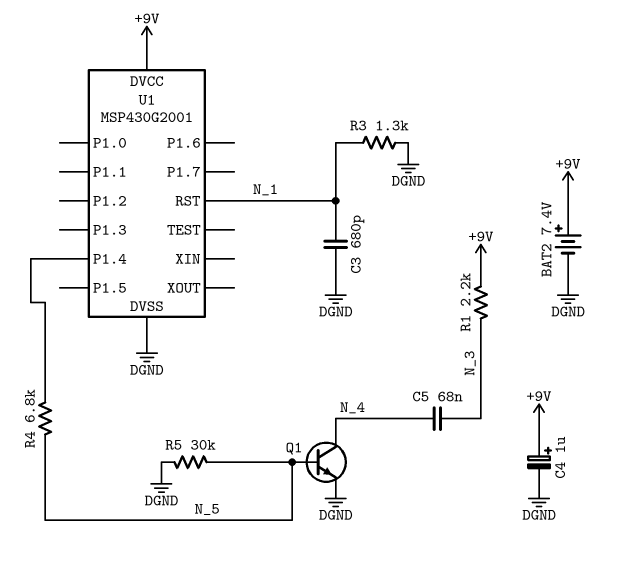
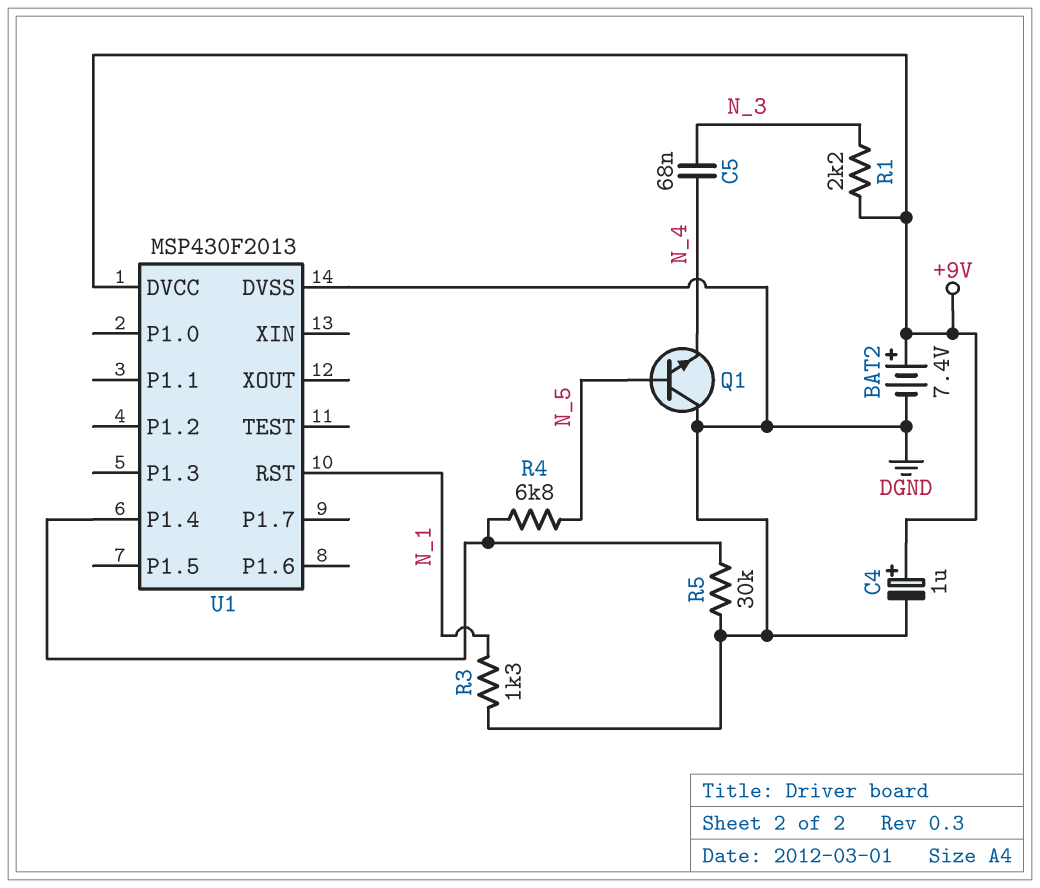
C3: 680pF (DGND, N_1) -> none
Q1: NPN (B N_5, C N_4, E DGND) -> NPN (B N_5, C DGND, E N_4)
R5: 30k (DGND, N_5) -> 30k (DGND, U1/P1.4)
U1: MSP430G2001 -> MSP430F2013

